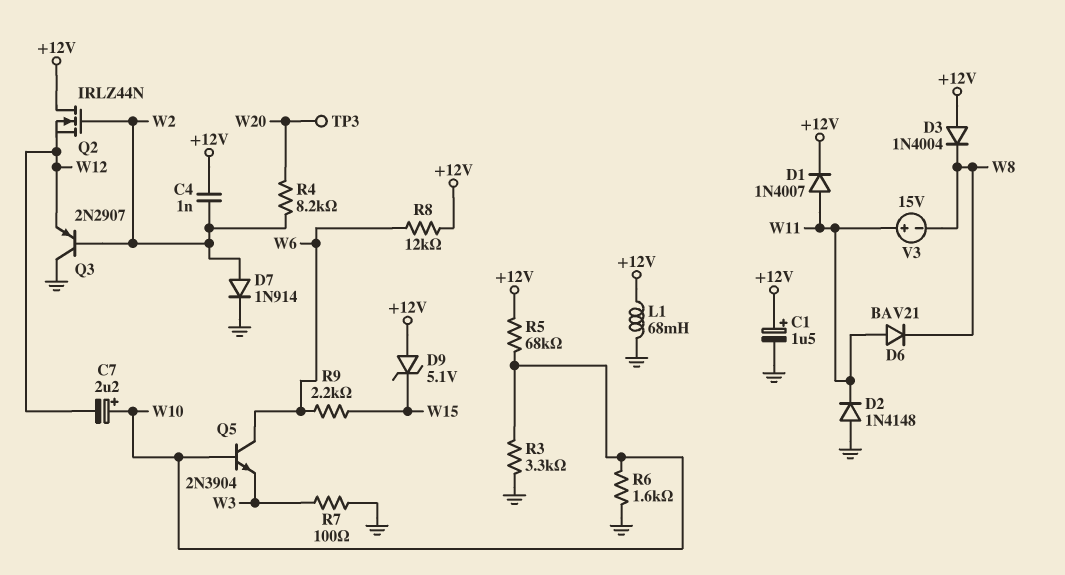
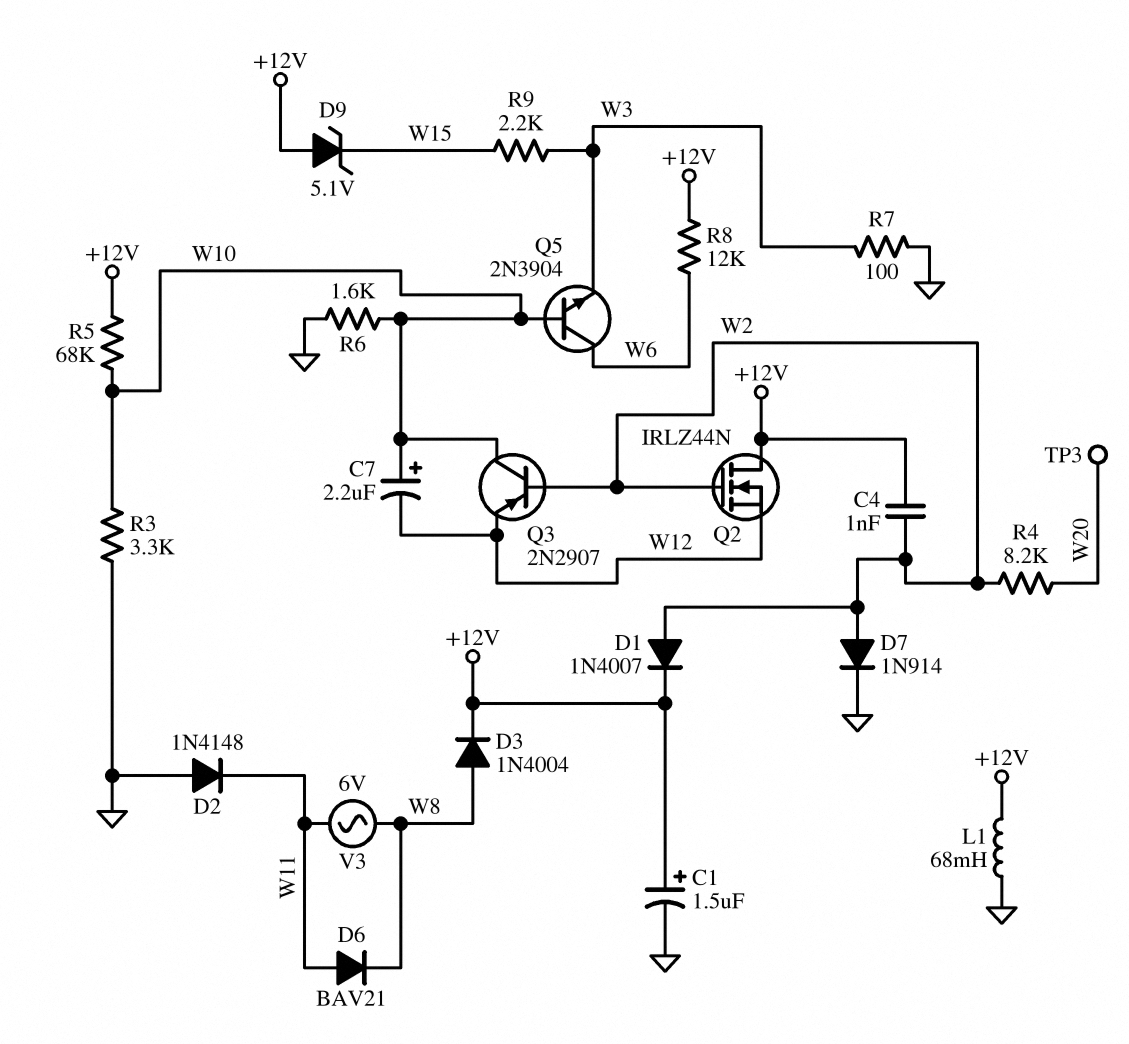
D1: diode 1N4007 (A W11, K +12V) -> diode 1N4007 (A W2, K +12V)
D3: diode 1N4004 (A +12V, K W8) -> diode 1N4004 (A W8, K +12V)
Q3: PNP 2N2907 (B W2, C GND, E W12) -> PNP 2N2907 (B W2, C W10, E W12)
R9: 2.2k (W6, W15) -> 2.2k (W3, W15)
V3: 15V (plus W11, minus W8) -> AC 6V (W8, W11)

